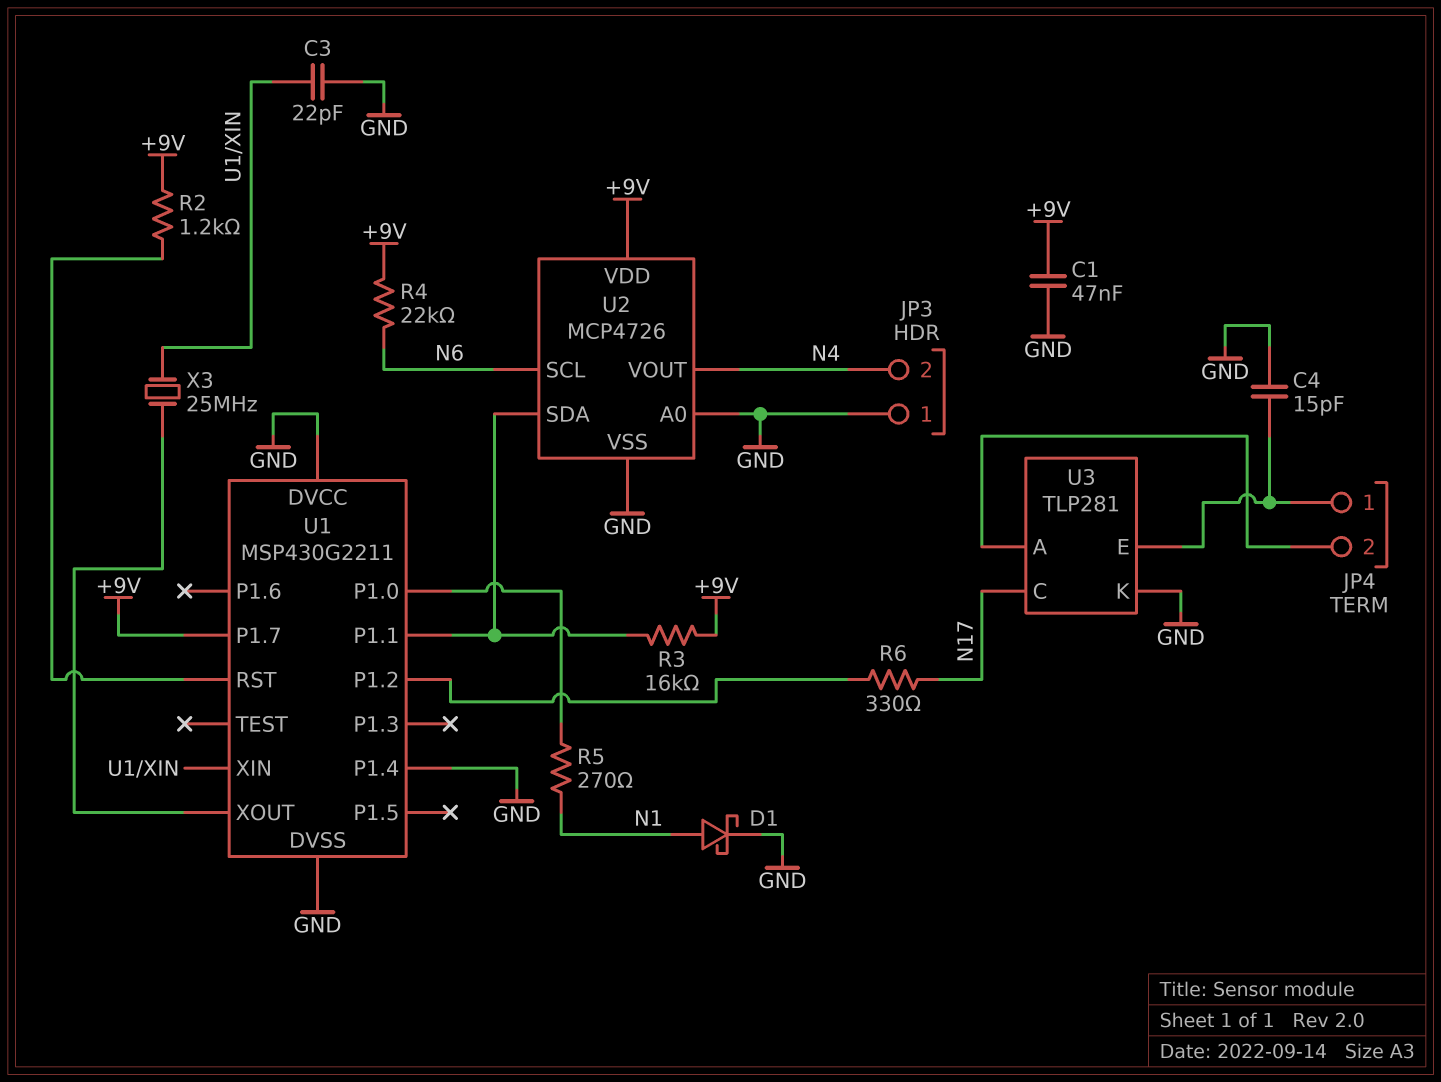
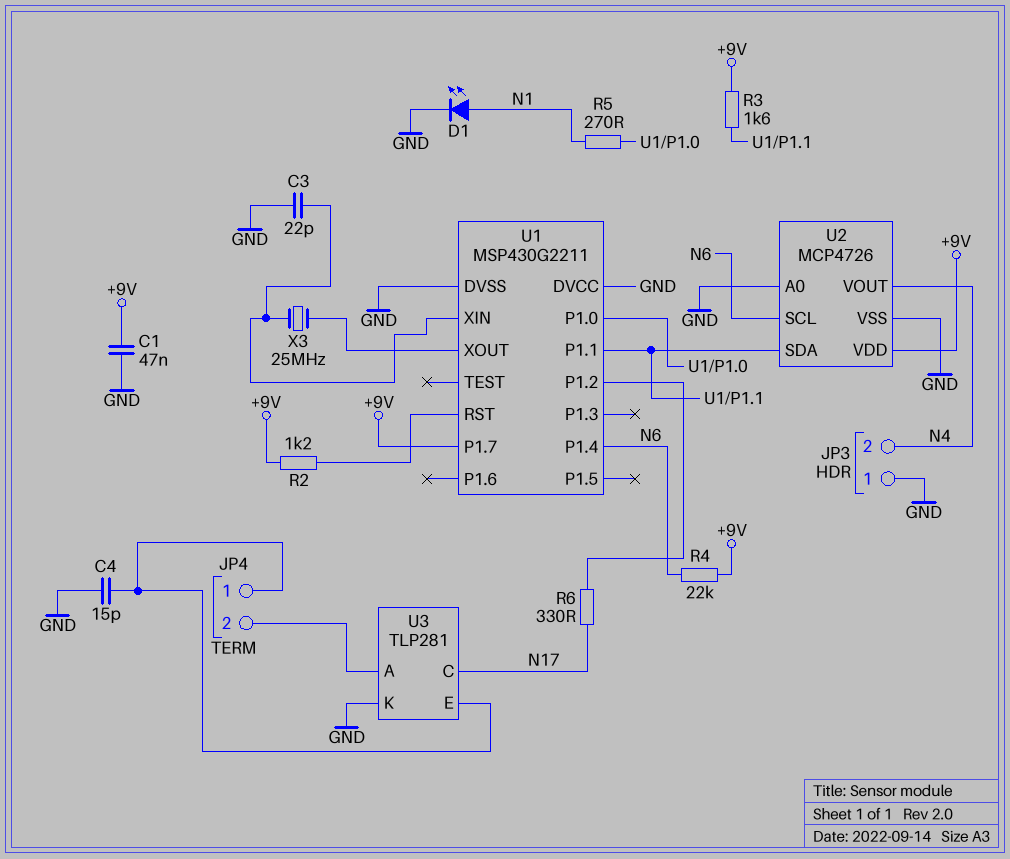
D1: schottky (A N1, K GND) -> LED (A N1, K GND)
R3: 16k (+9V, U1/P1.1) -> 1.6k (+9V, U1/P1.1)
U1 pin P1.4: GND -> N6

